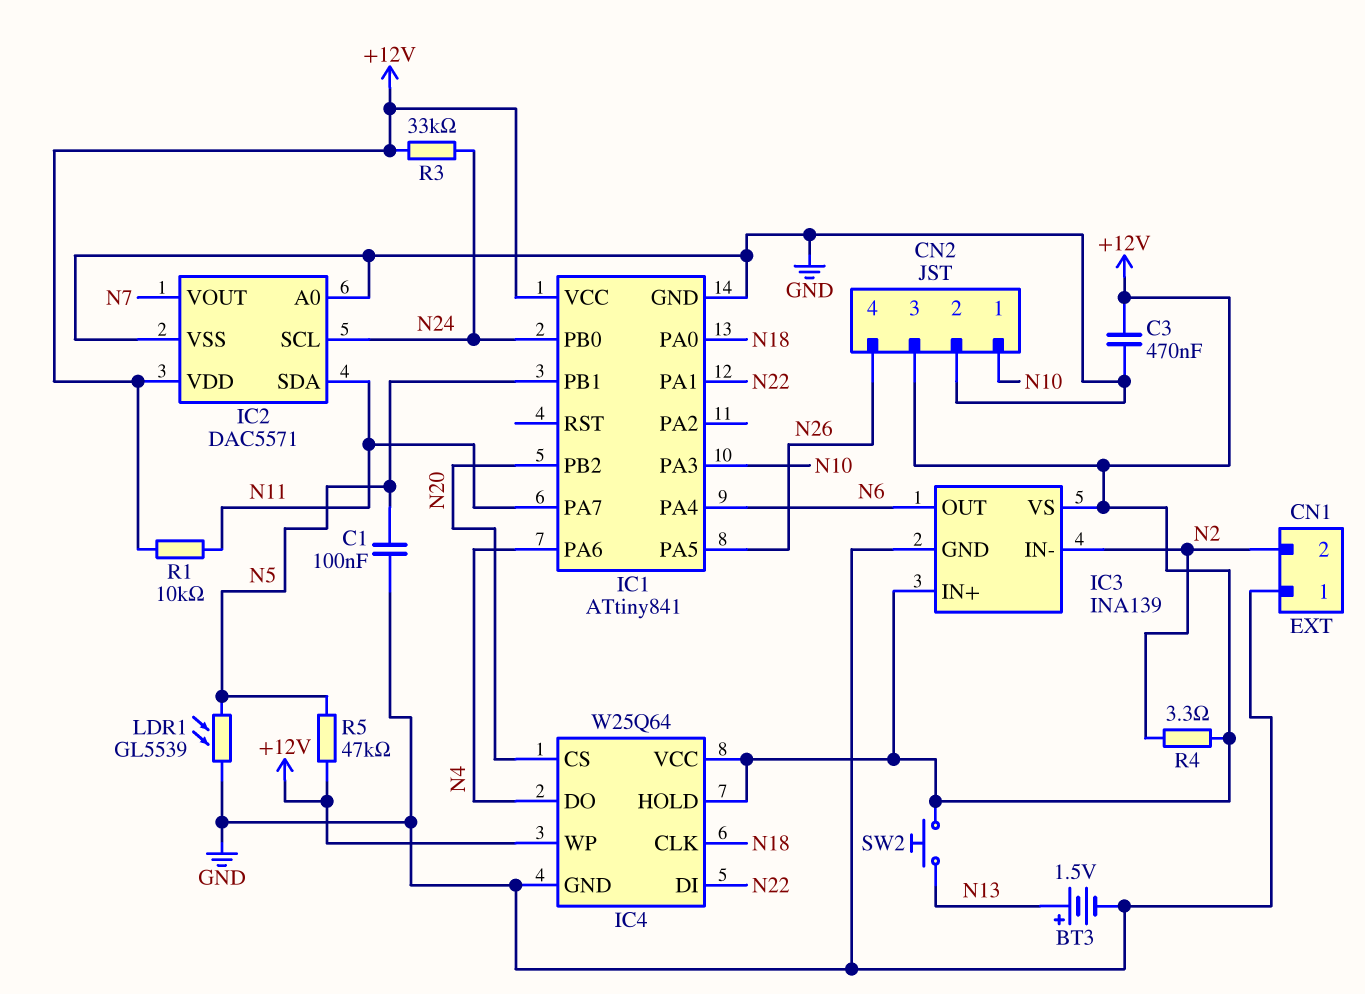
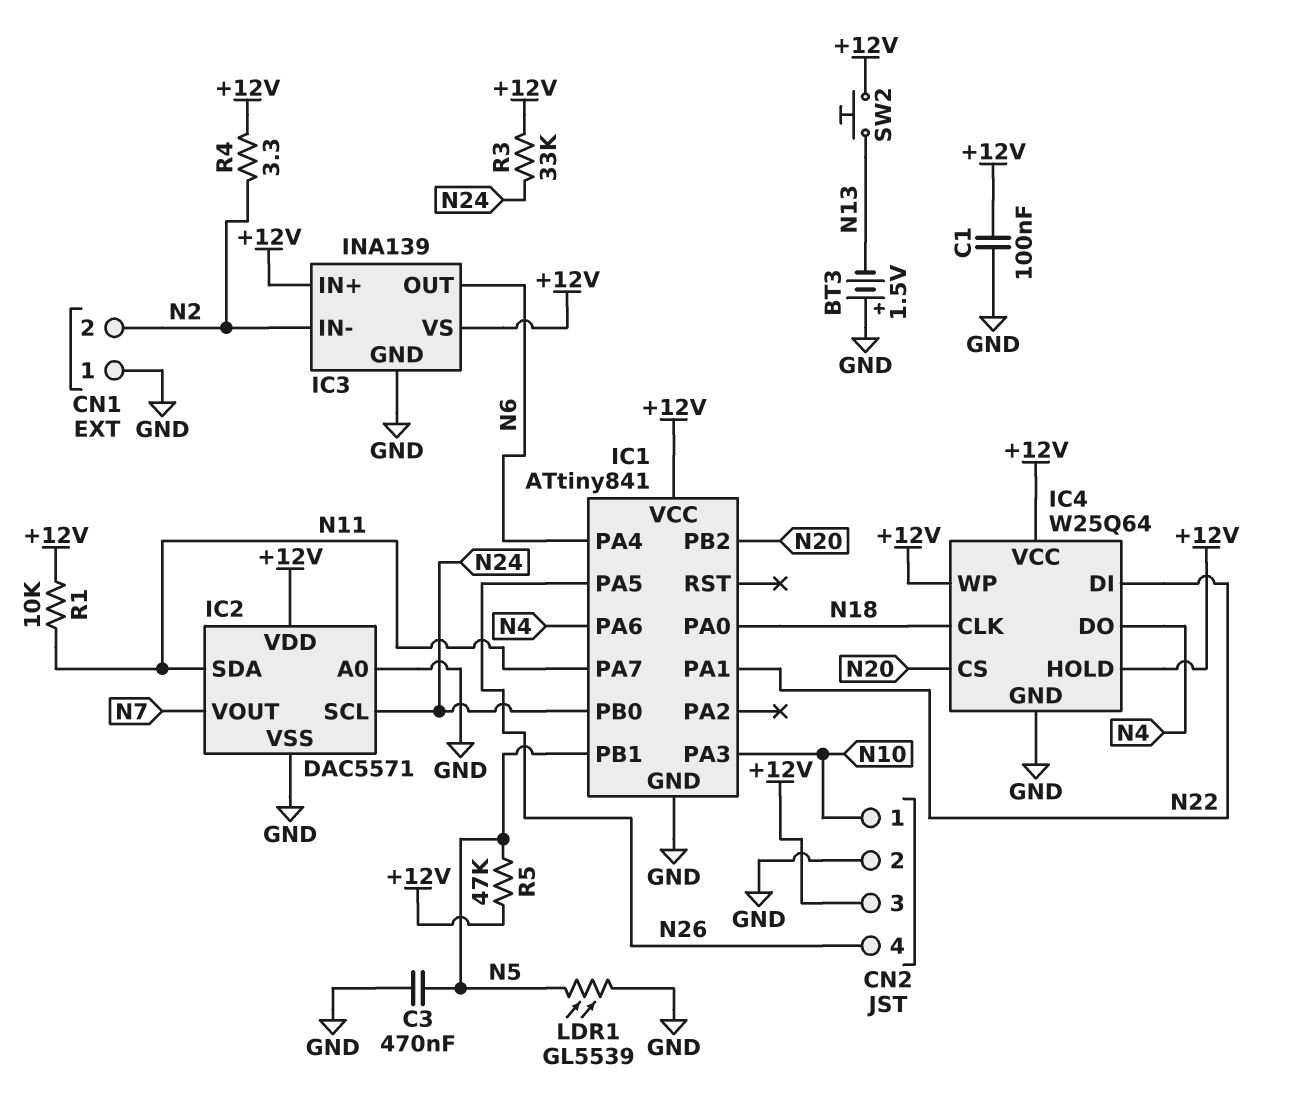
BT3: 1.5V (plus N13, minus GND) -> 1.5V (plus GND, minus N13)
C1: 100nF (GND, N5) -> 100nF (+12V, GND)
C3: 470nF (+12V, GND) -> 470nF (GND, N5)

